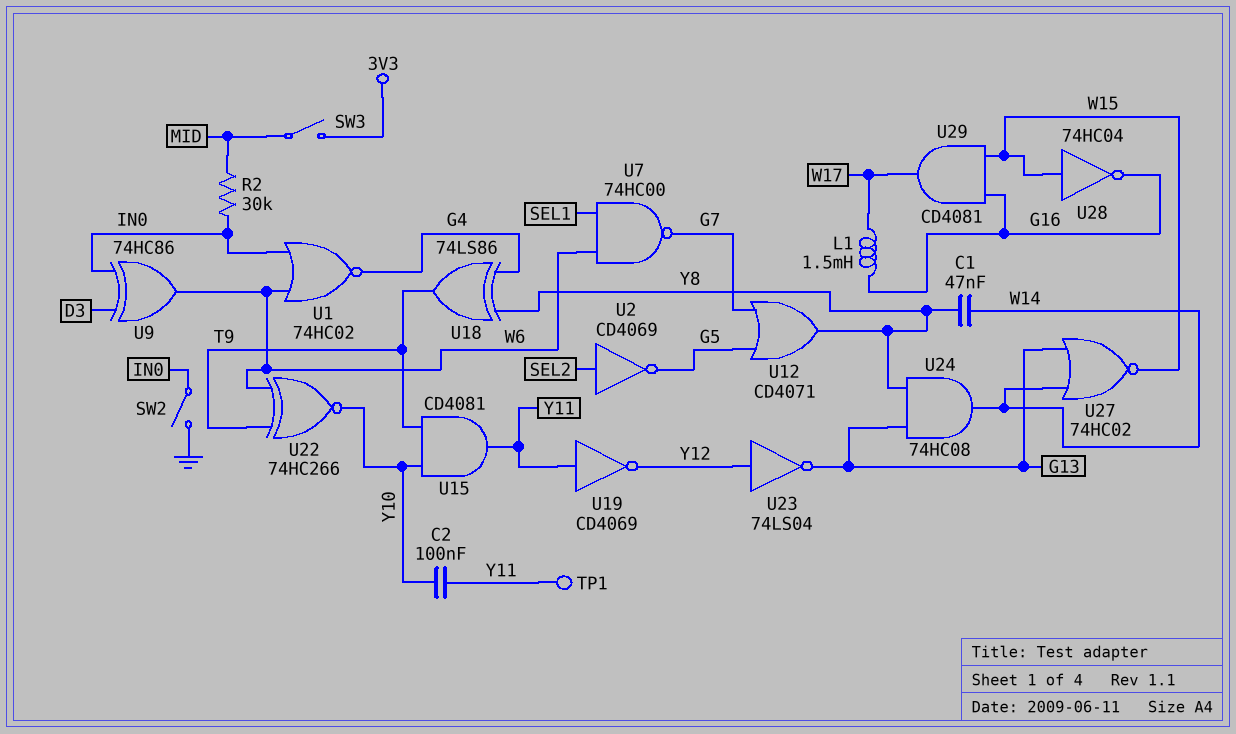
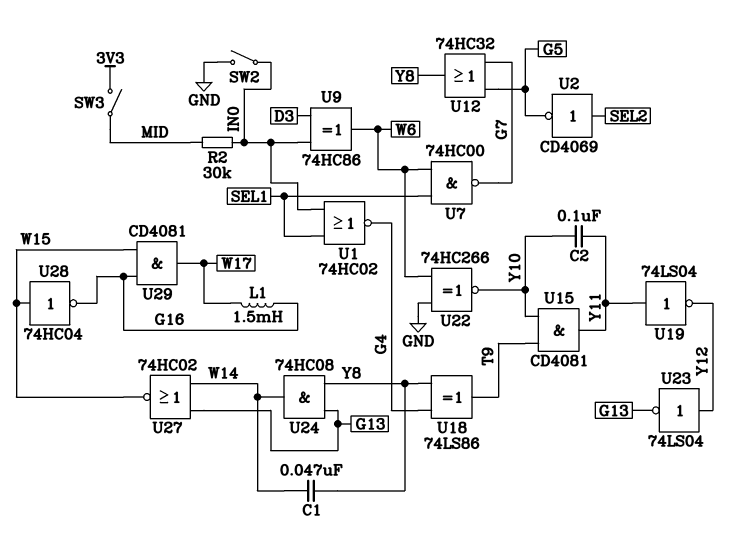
TP1: test point (Y11) -> none
U1: NOR 74HC02 (in IN0, in W6, out G4) -> NOR 74HC02 (in IN0, in SEL1, out G4)
U12: OR CD4071 (in G5, in G7, out Y8) -> OR 74HC32 (in G5, in G7, out Y8)
U19: NOT CD4069 (in Y11, out Y12) -> NOT 74LS04 (in Y11, out Y12)
U22: XNOR 74HC266 (in T9, in W6, out Y10) -> XNOR 74HC266 (in GND, in W6, out Y10)

